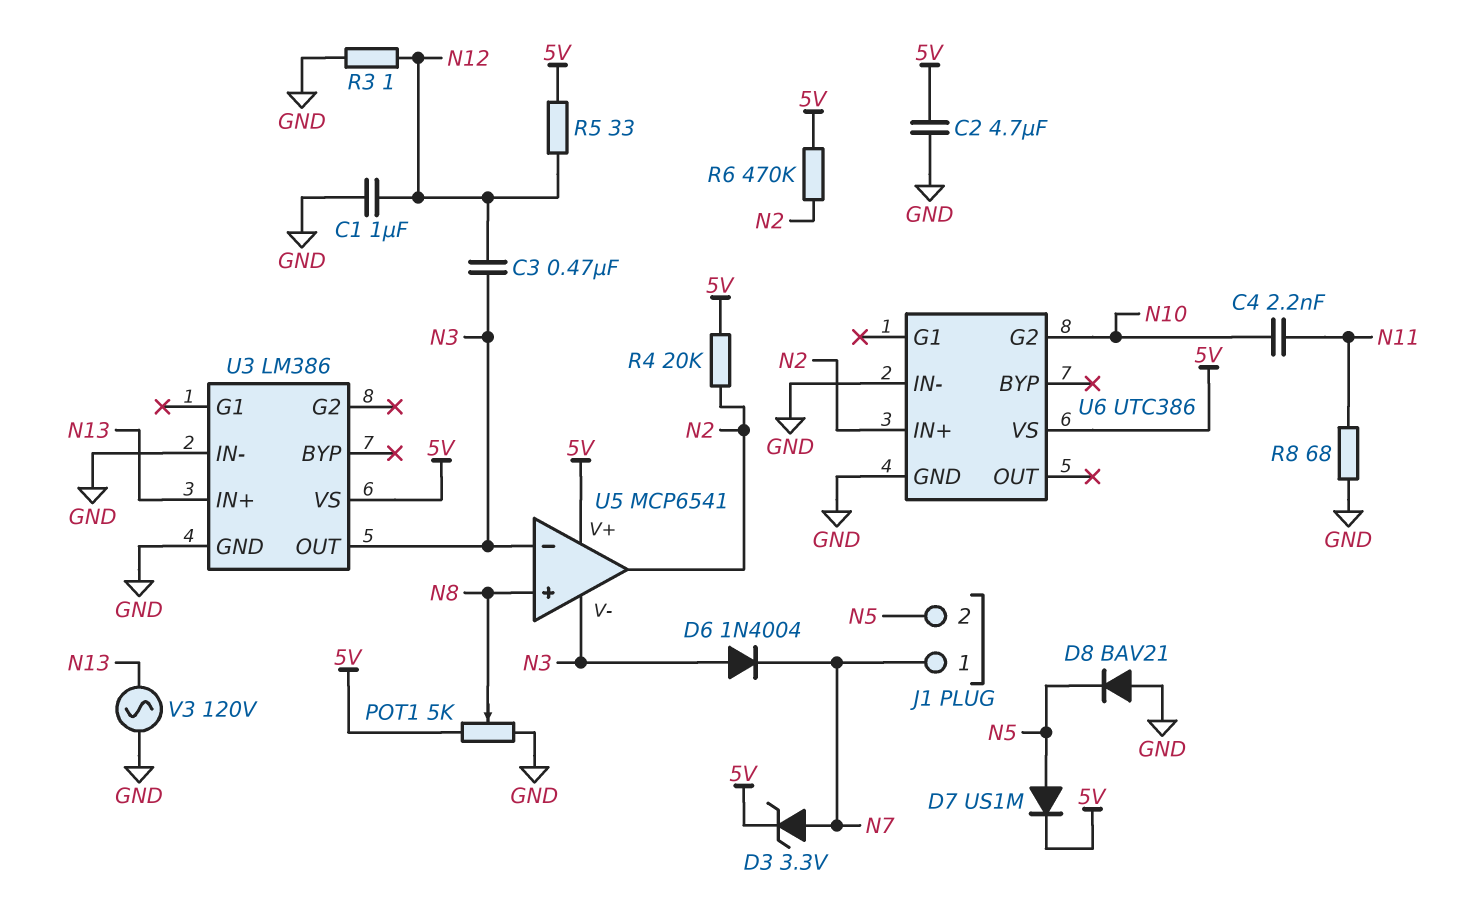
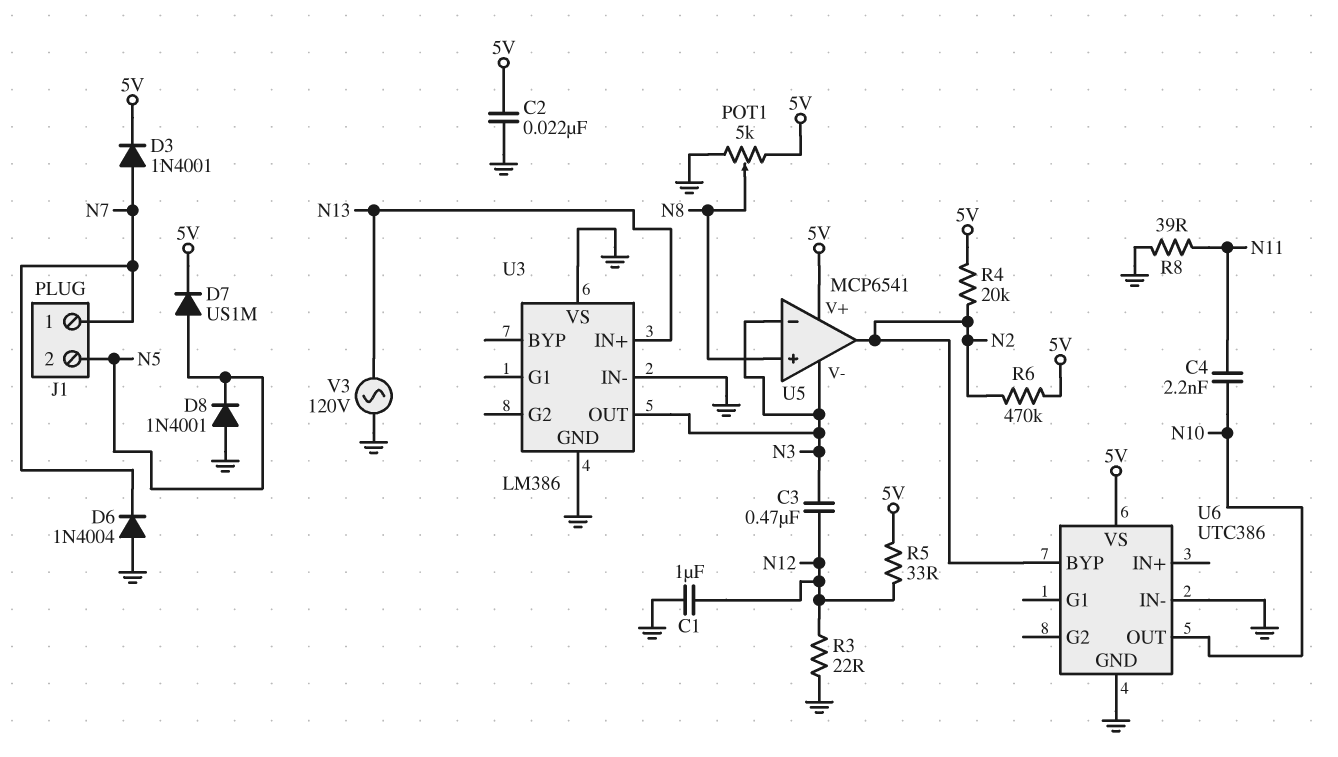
C2: 4.7uF (5V, GND) -> 22nF (5V, GND)
D3: zener 3.3V (A N7, K 5V) -> diode 1N4001 (A N7, K 5V)
D6: diode 1N4004 (A N3, K N7) -> diode 1N4004 (A GND, K N7)
D8: diode BAV21 (A GND, K N5) -> diode 1N4001 (A GND, K N5)
R3: 1 (GND, N12) -> 22 (GND, N12)
R8: 68 (GND, N11) -> 39 (GND, N11)
U3 pin VS: 5V -> GND
U6 pin BYP: none -> N2
U6 pin G2: N10 -> none
U6 pin IN+: N2 -> none
U6 pin OUT: none -> N10

